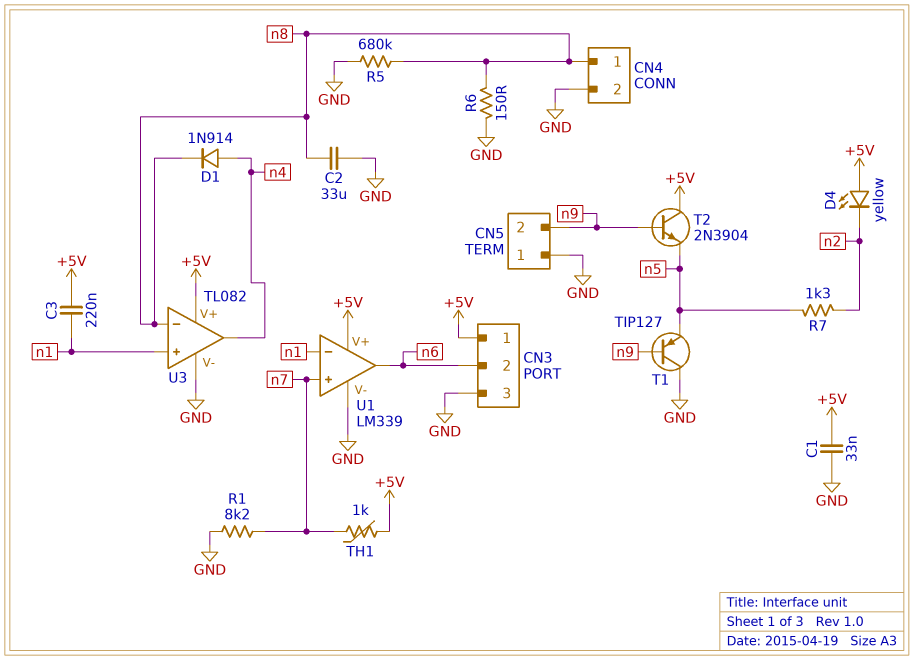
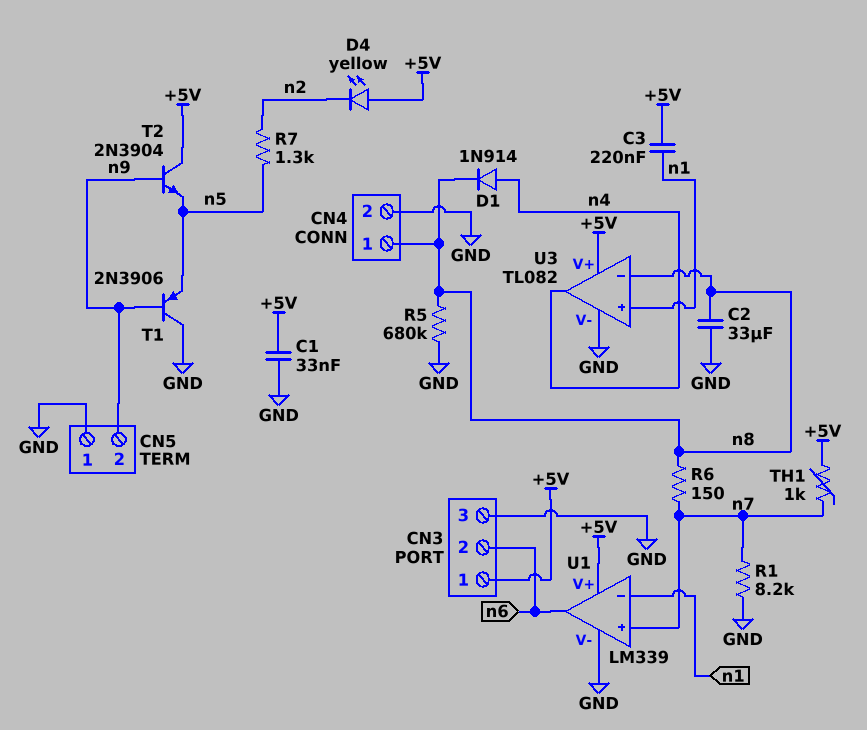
R6: 150 (GND, n8) -> 150 (n7, n8)
T1: PNP TIP127 (B n9, C GND, E n5) -> PNP 2N3906 (B n9, C GND, E n5)

